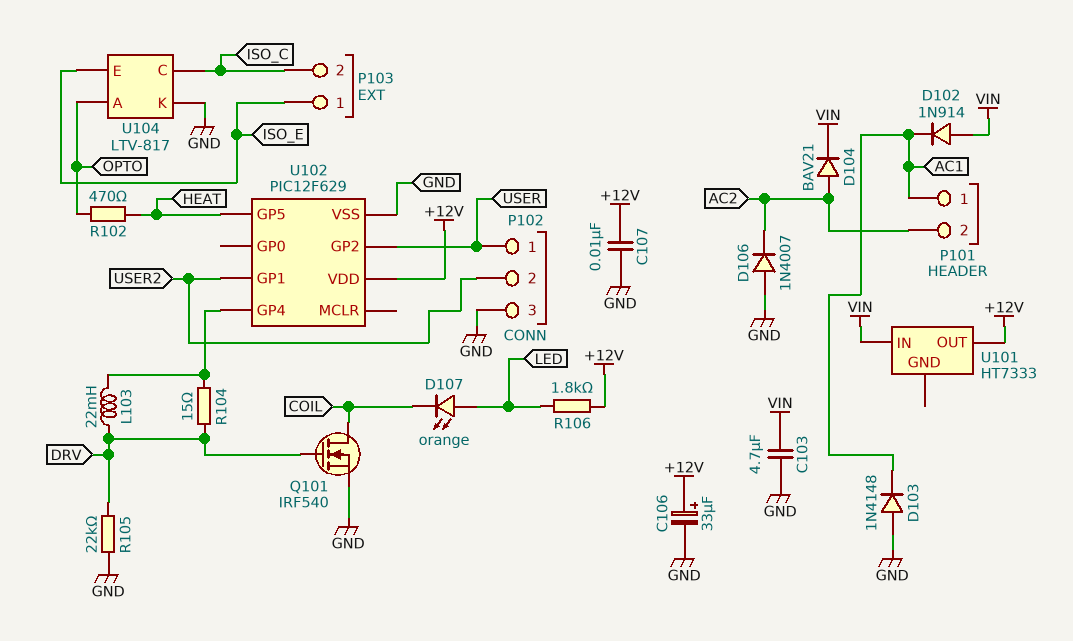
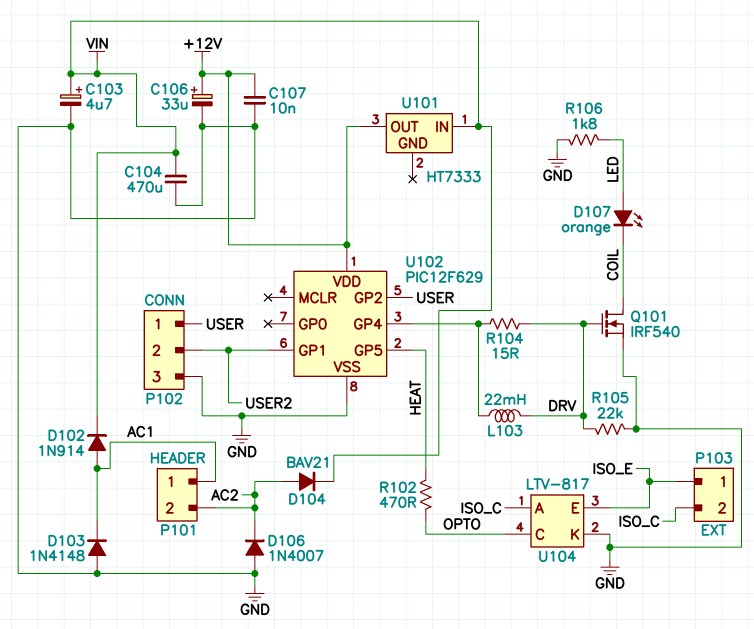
C103: 4.7uF (GND, VIN) -> 4.7uF (plus VIN, minus GND)
C104: none -> 470uF (GND, VIN)
D102: diode 1N914 (A VIN, K AC1) -> diode 1N914 (A AC1, K VIN)
R106: 1.8k (+12V, LED) -> 1.8k (GND, LED)
U104 pin A: OPTO -> ISO_C
U104 pin C: ISO_C -> OPTO

